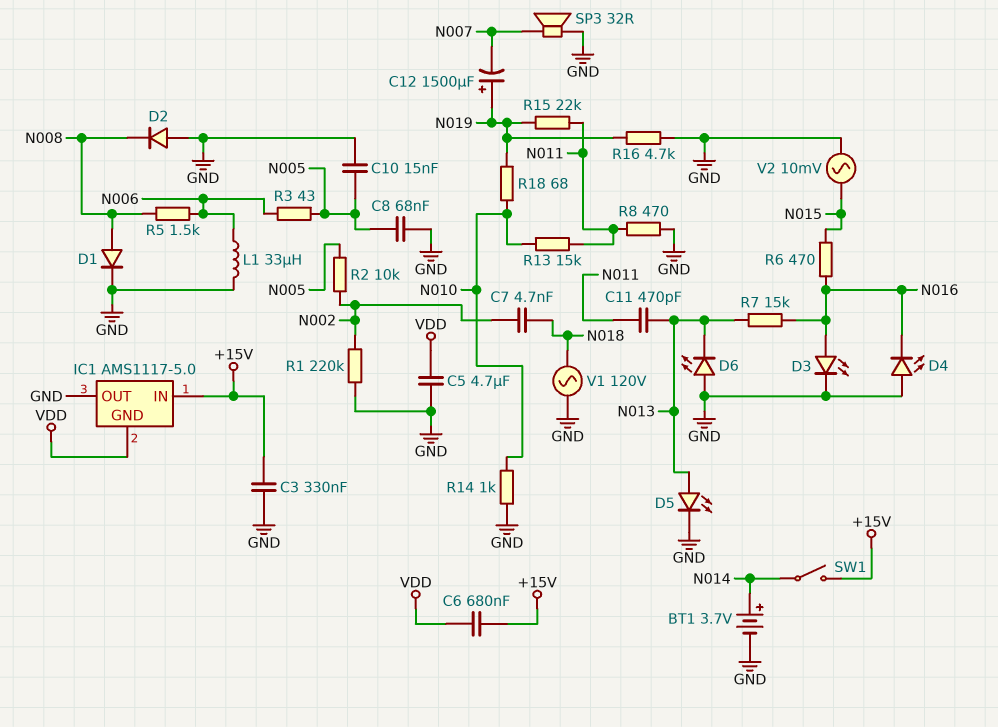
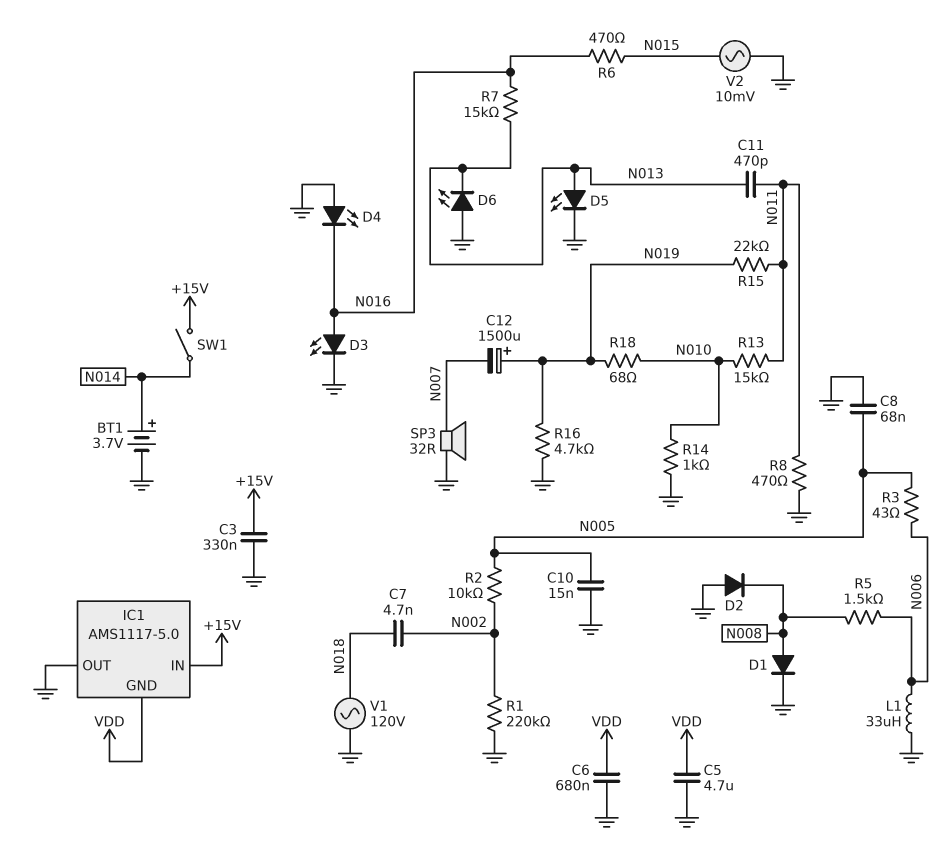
C6: 680nF (+15V, VDD) -> 680nF (GND, VDD)

